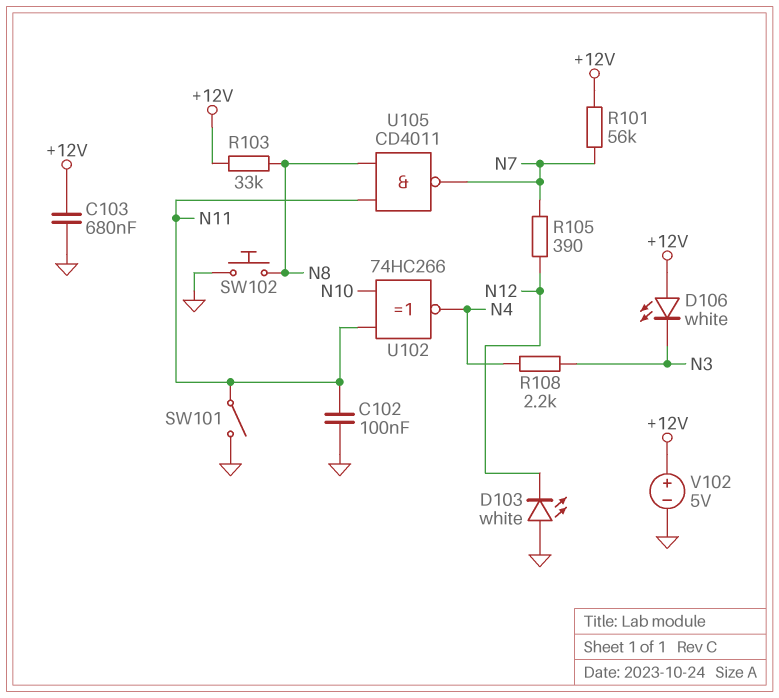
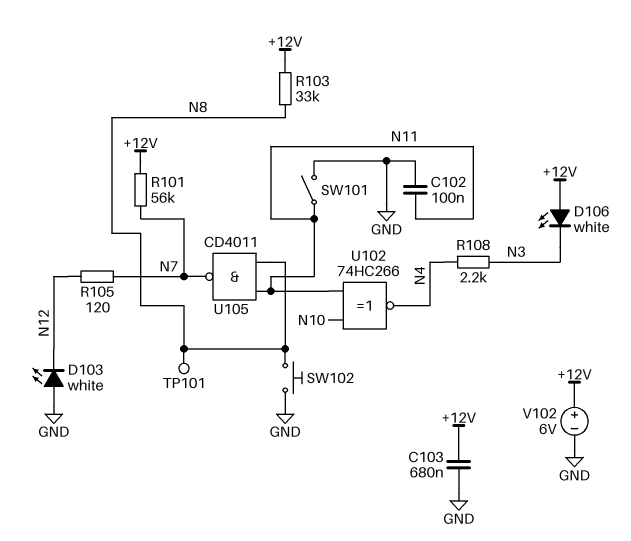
R105: 390 (N7, N12) -> 120 (N7, N12)
TP101: none -> test point (N8)
V102: 5V (plus +12V, minus GND) -> 6V (plus +12V, minus GND)

